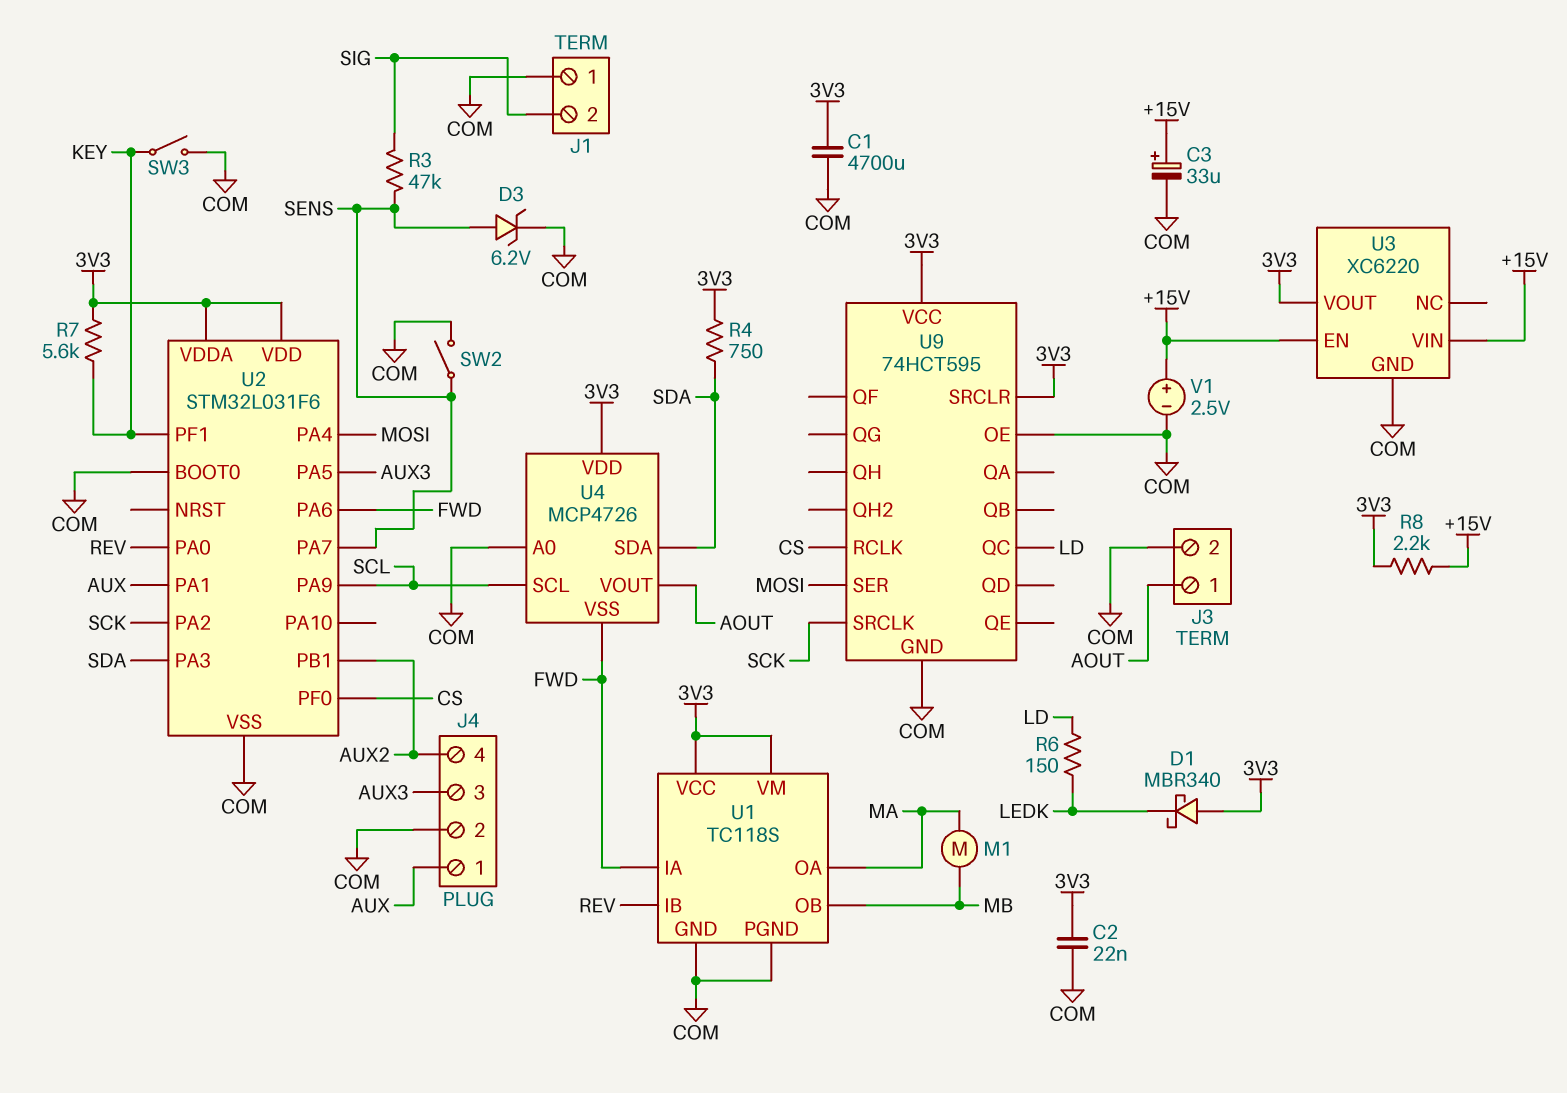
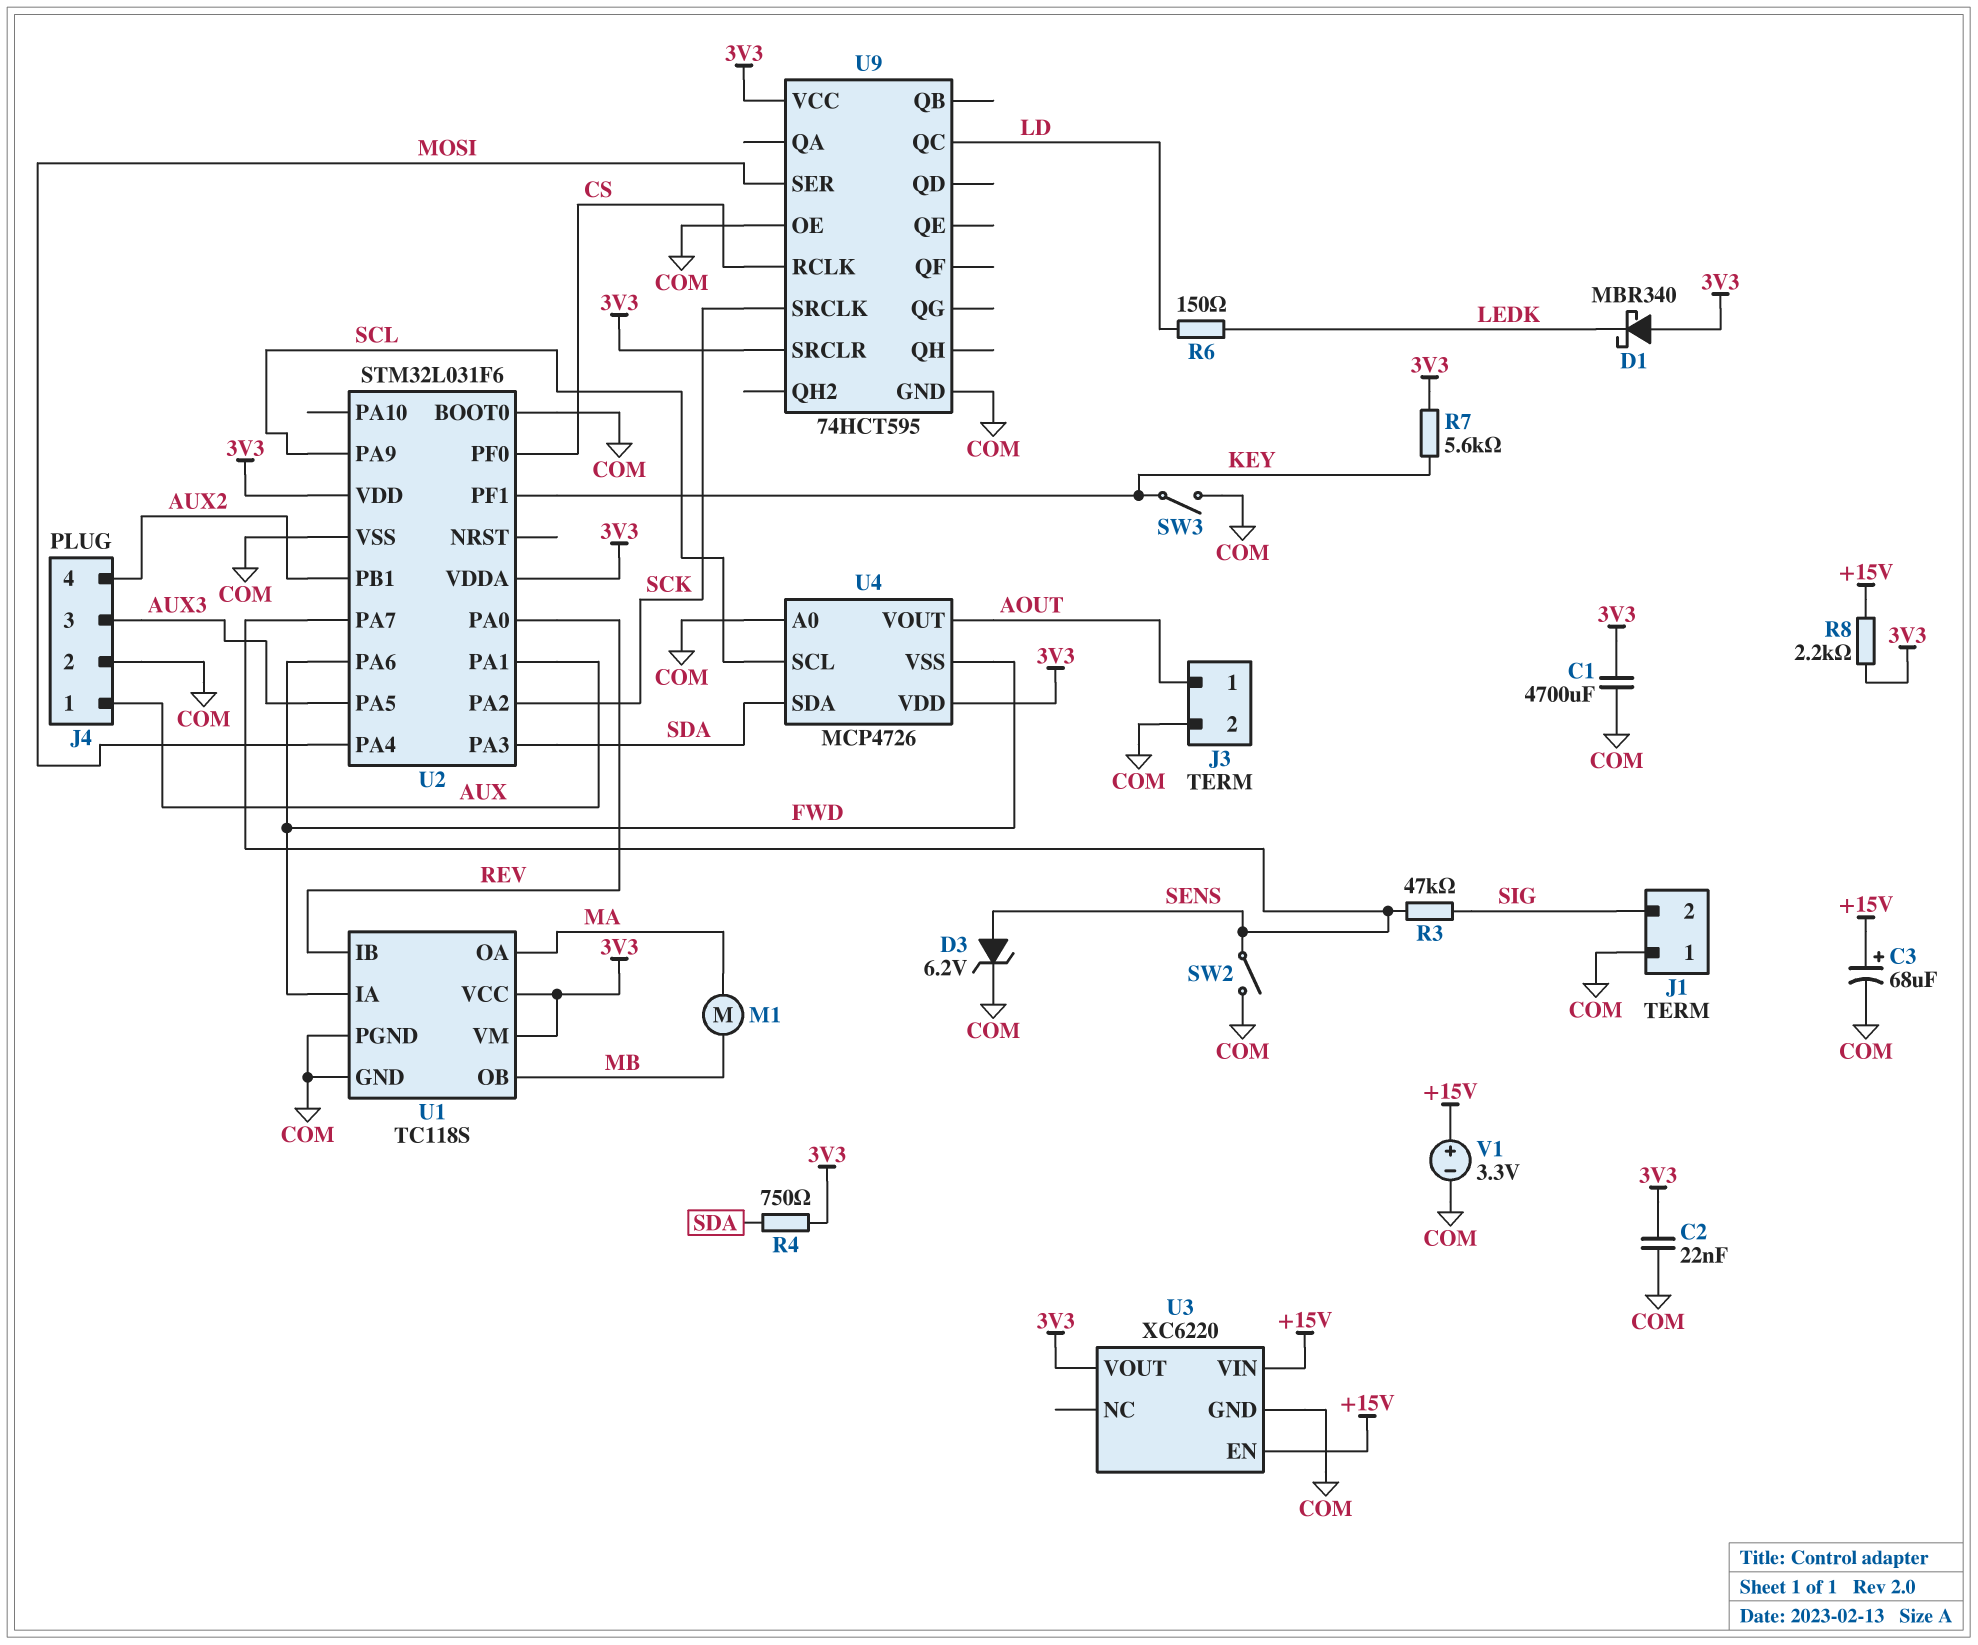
C3: 33uF (plus +15V, minus COM) -> 68uF (plus +15V, minus COM)
V1: 2.5V (plus +15V, minus COM) -> 3.3V (plus +15V, minus COM)

